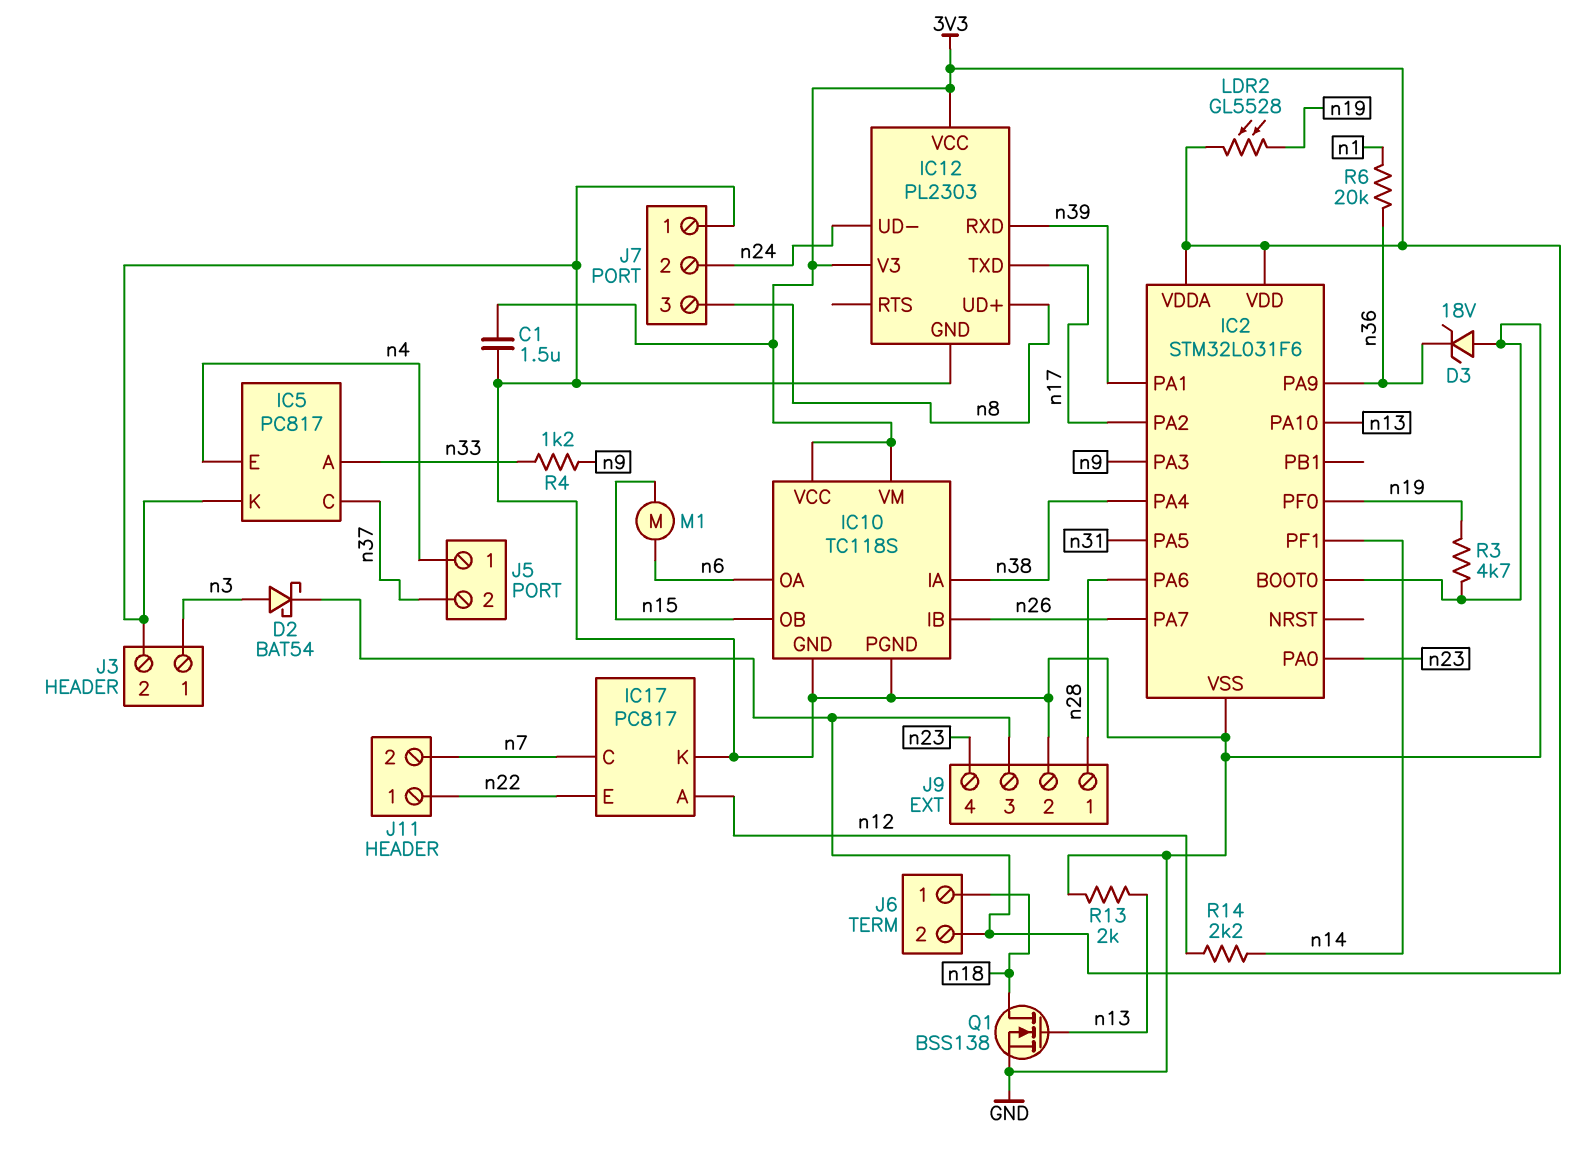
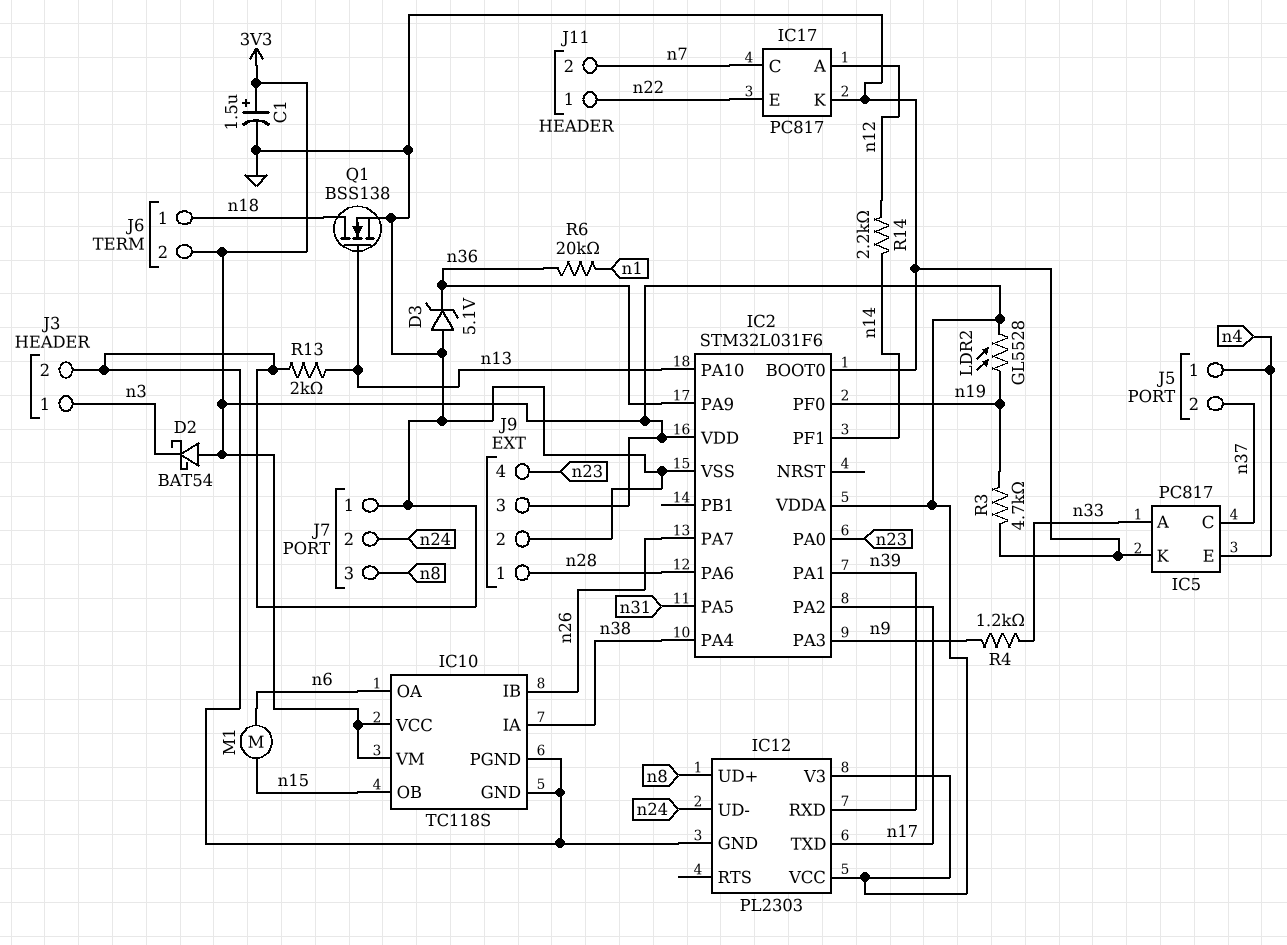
C1: 1.5uF (3V3, GND) -> 1.5uF (plus 3V3, minus GND)
D2: schottky BAT54 (A n3, K 3V3) -> schottky BAT54 (A 3V3, K n3)
D3: zener 18V (A GND, K n36) -> zener 5.1V (A GND, K n36)

